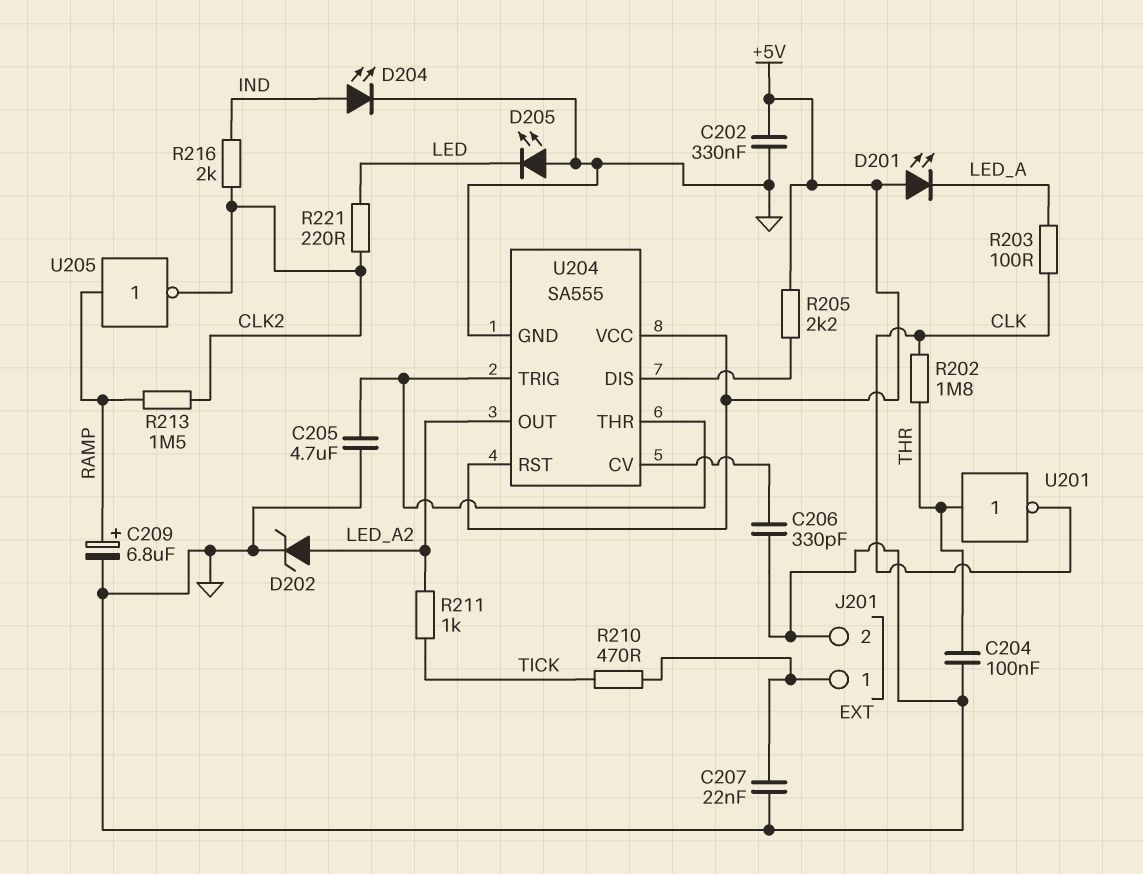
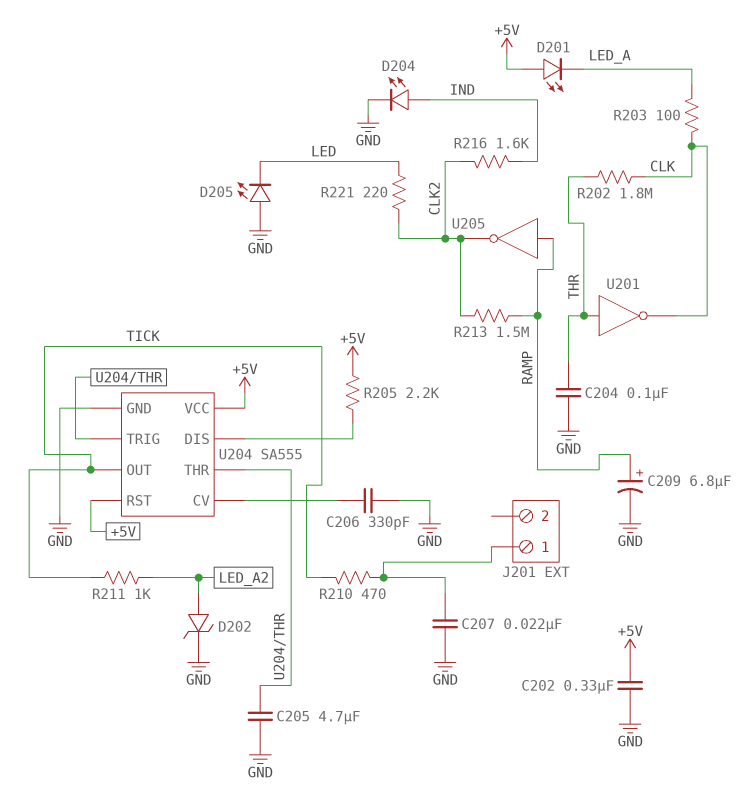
J201 pin 2: GND -> none
R216: 2k (CLK2, IND) -> 1.6k (CLK2, IND)
U204 pin OUT: LED_A2 -> TICK

